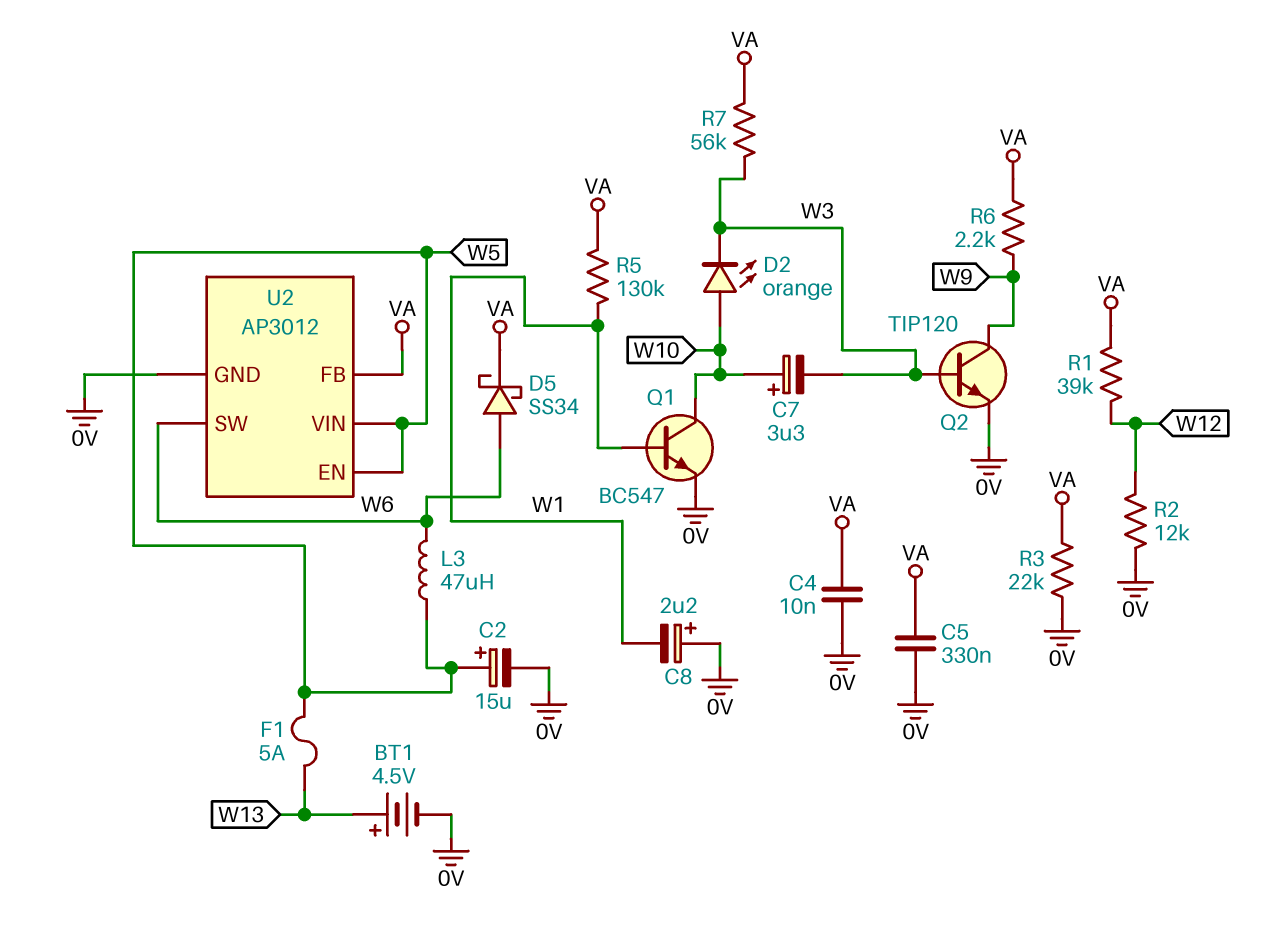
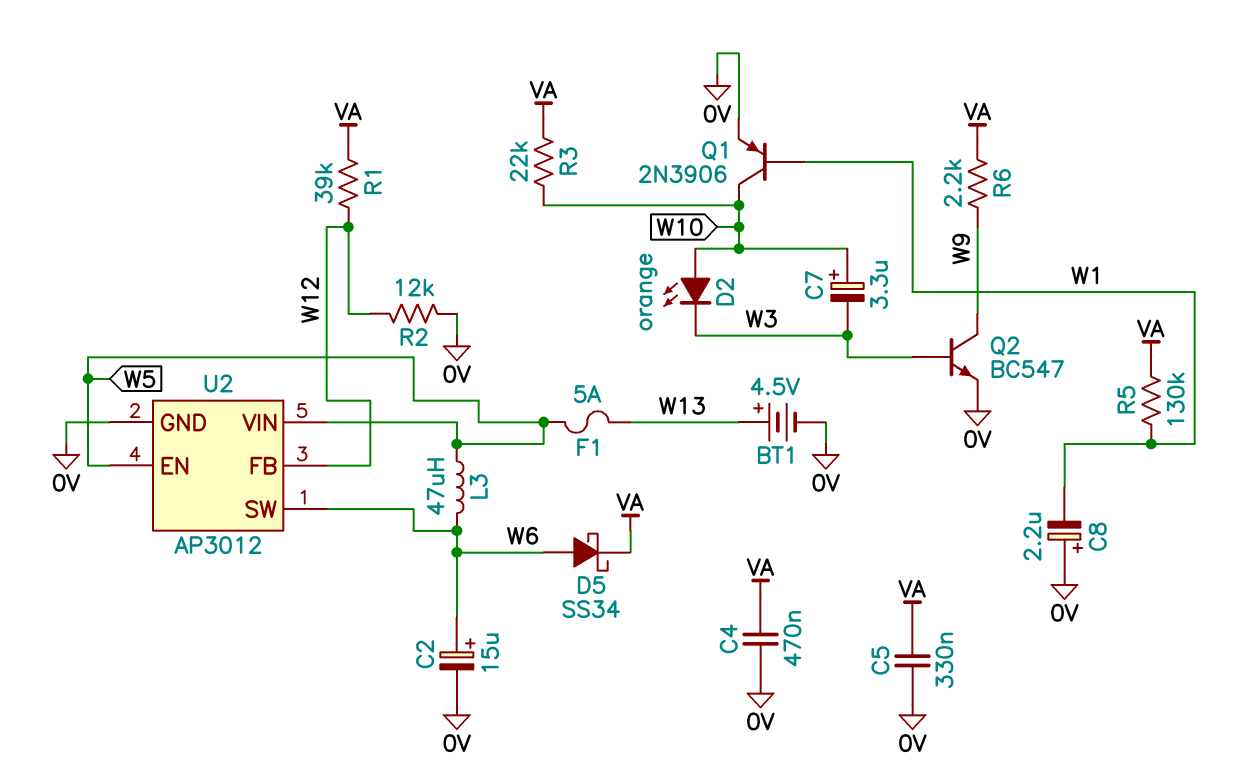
C2: 15uF (plus W5, minus 0V) -> 15uF (plus W6, minus 0V)
C4: 10nF (0V, VA) -> 470nF (0V, VA)
Q1: NPN BC547 (B W1, C W10, E 0V) -> PNP 2N3906 (B W1, C W10, E 0V)
Q2: NPN TIP120 (B W3, C W9, E 0V) -> NPN BC547 (B W3, C W9, E 0V)
R3: 22k (0V, VA) -> 22k (VA, W10)
R7: 56k (VA, W3) -> none
U2 pin FB: VA -> W12

